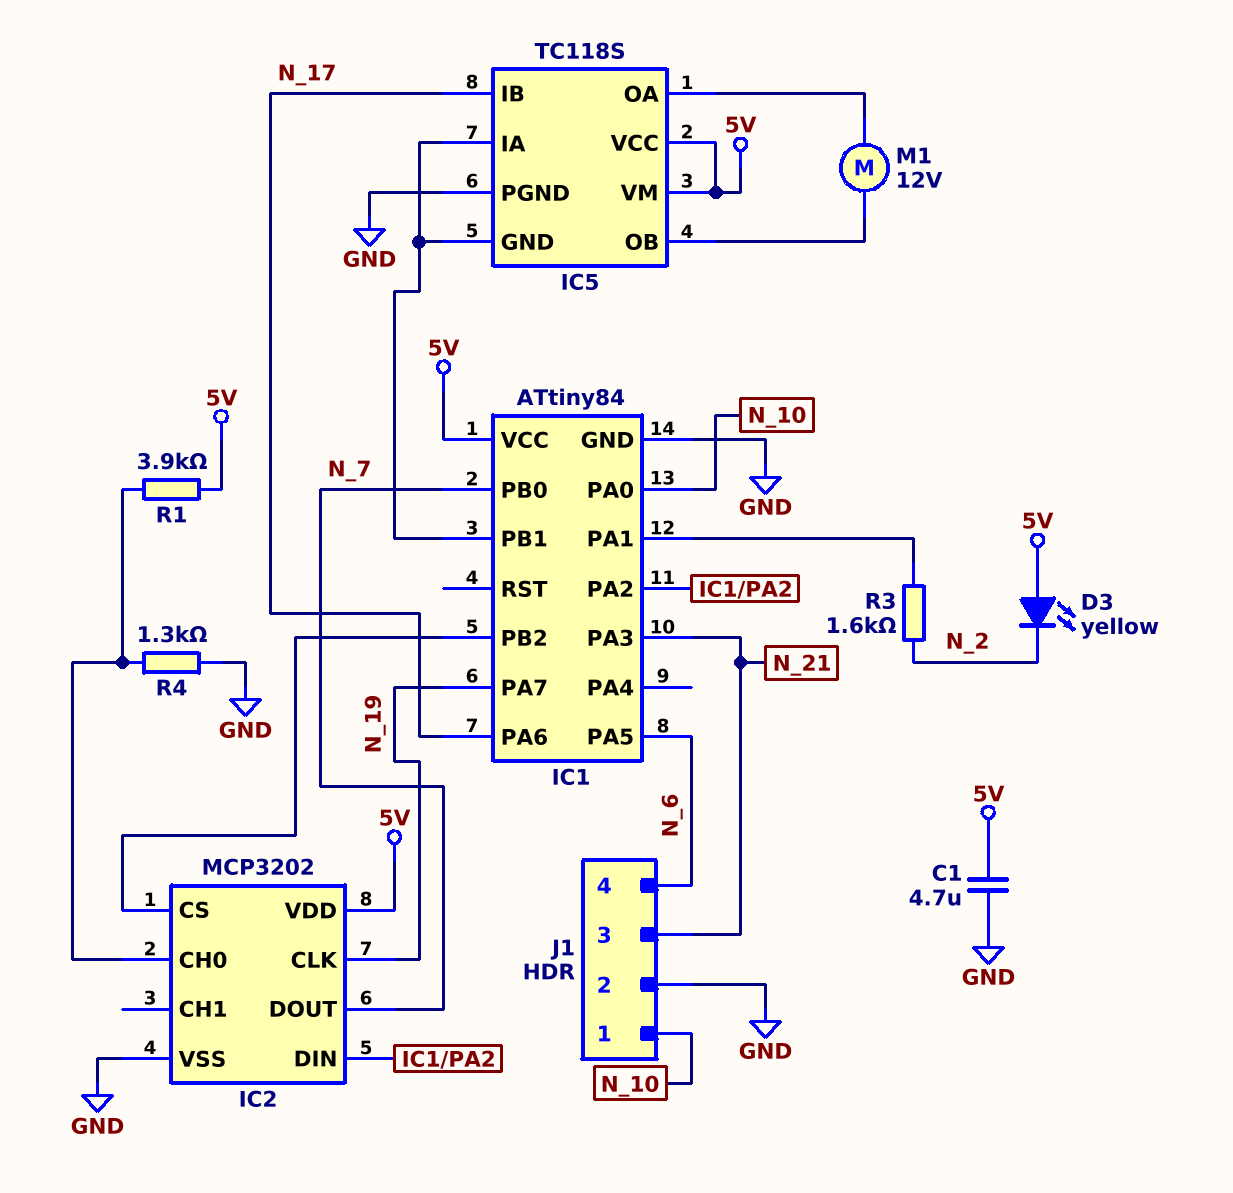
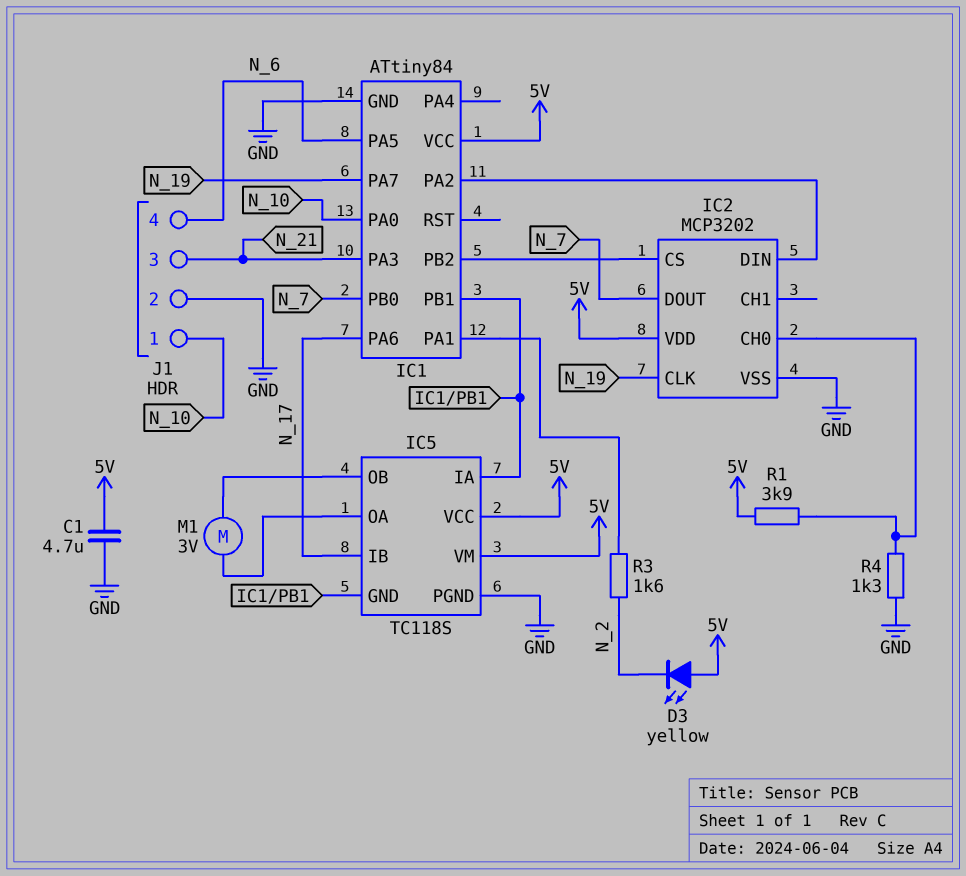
M1: motor 12V (IC5/OA, IC5/OB) -> motor 3V (IC5/OA, IC5/OB)

